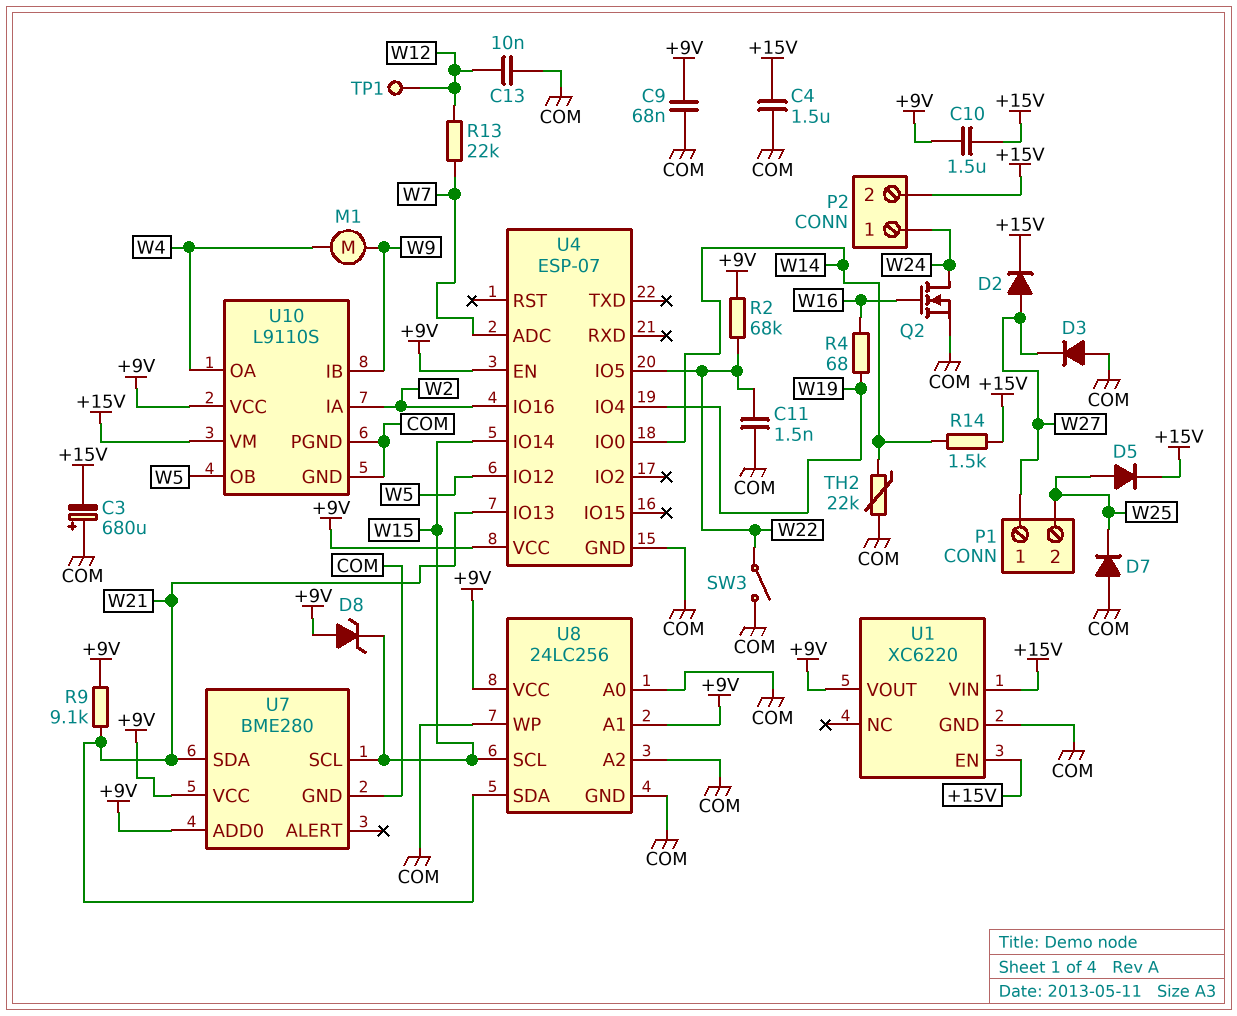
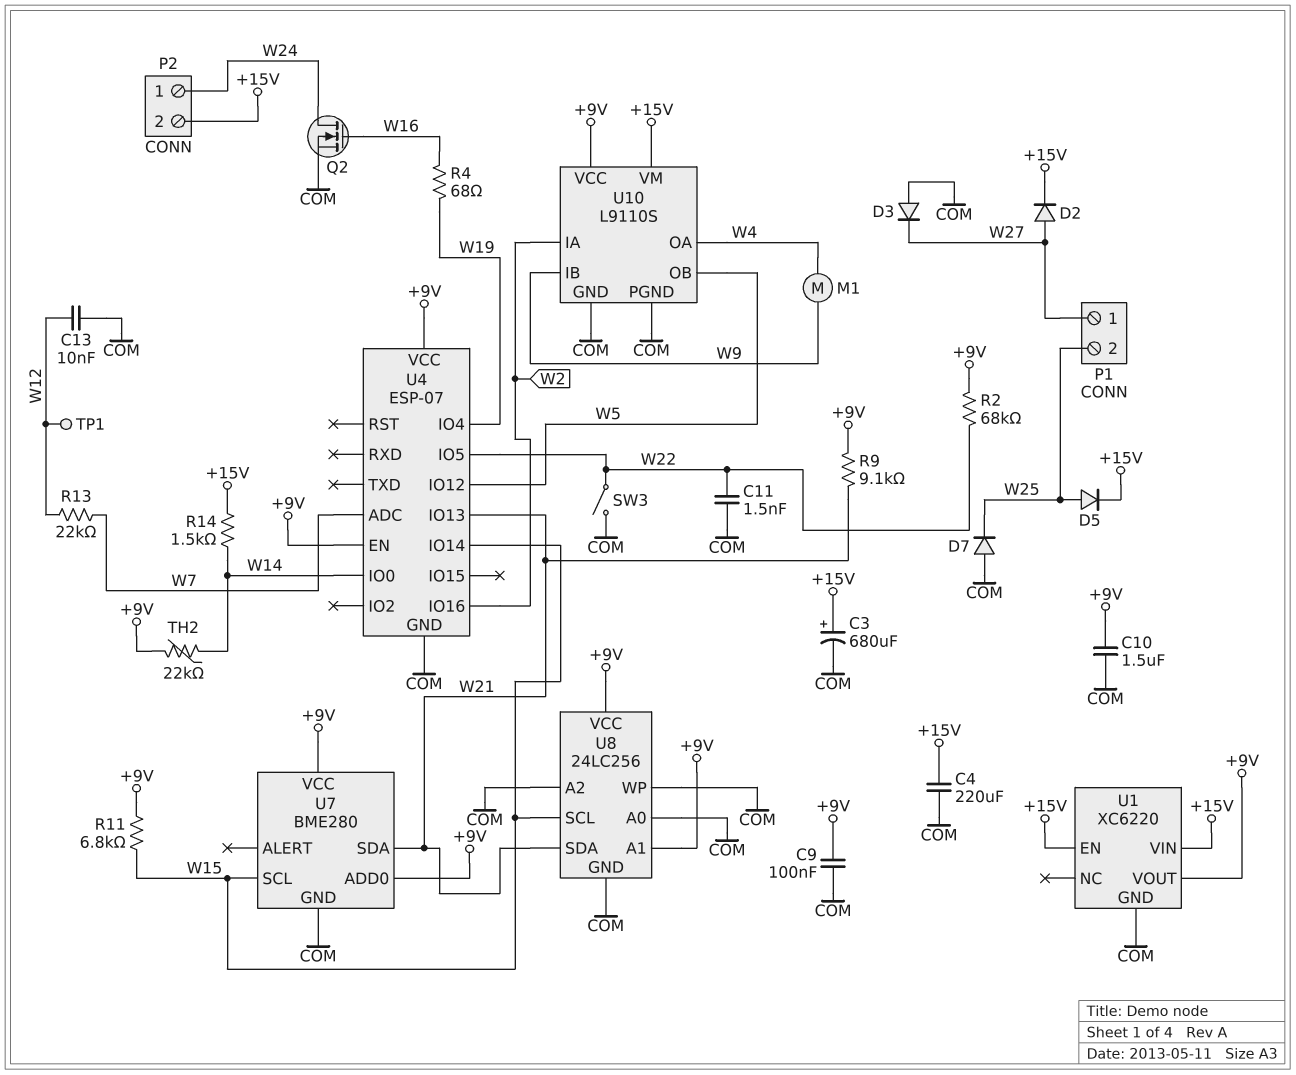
C3: 680uF (plus COM, minus +15V) -> 680uF (plus +15V, minus COM)
C4: 1.5uF (+15V, COM) -> 220uF (+15V, COM)
C9: 68nF (+9V, COM) -> 100nF (+9V, COM)
C10: 1.5uF (+9V, +15V) -> 1.5uF (+9V, COM)
D8: zener (A +9V, K W15) -> none
R11: none -> 6.8k (+9V, W15)
TH2: 22k (COM, W14) -> 22k (+9V, W14)

